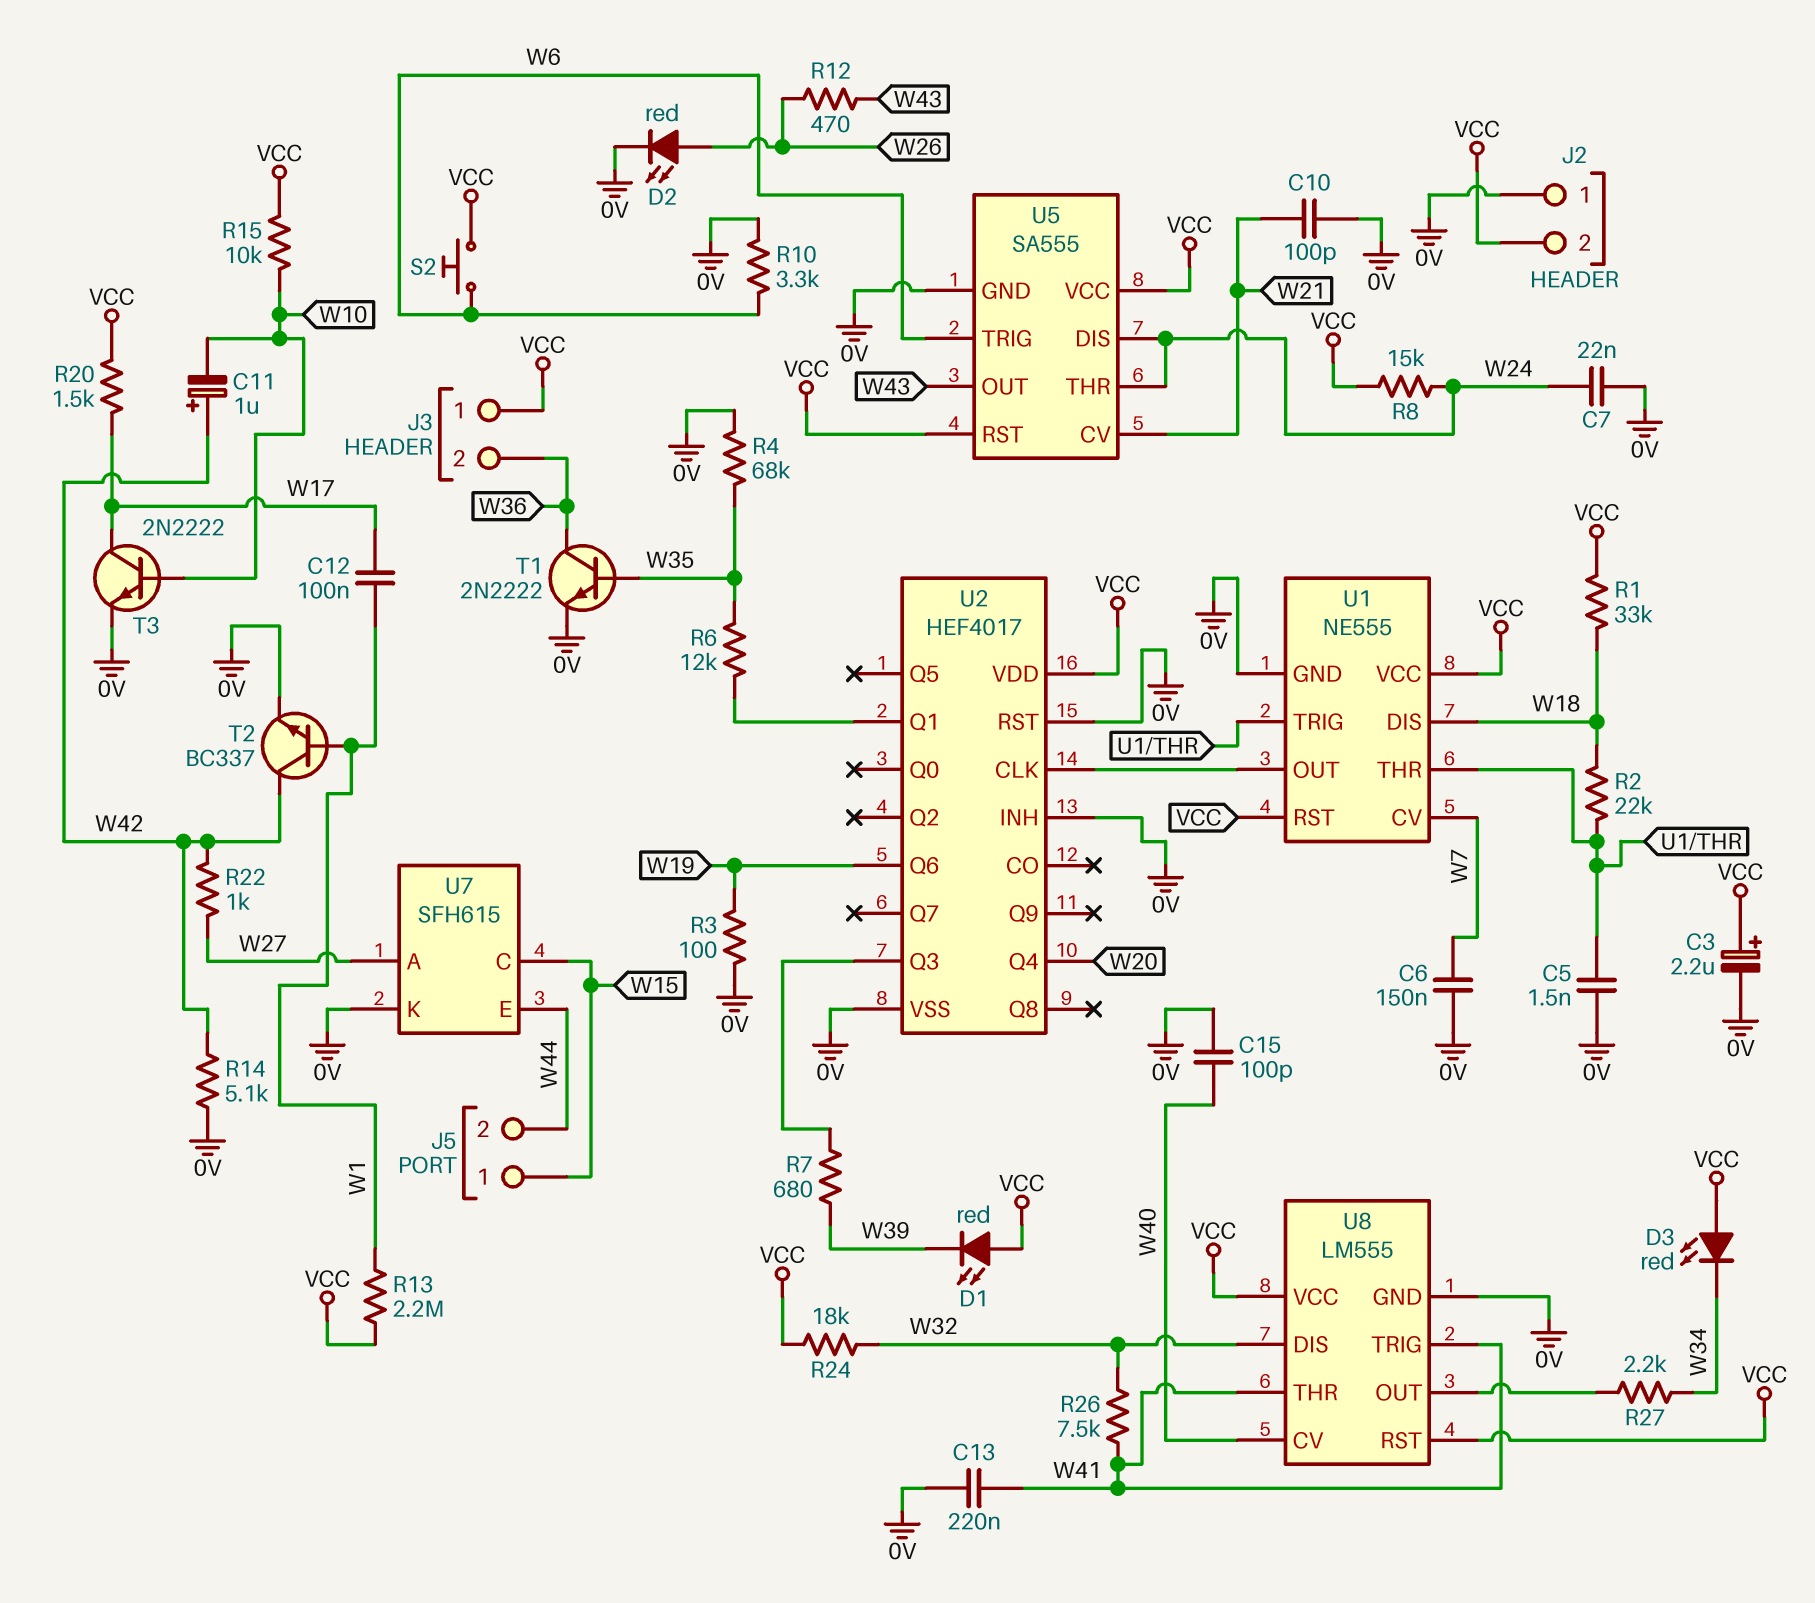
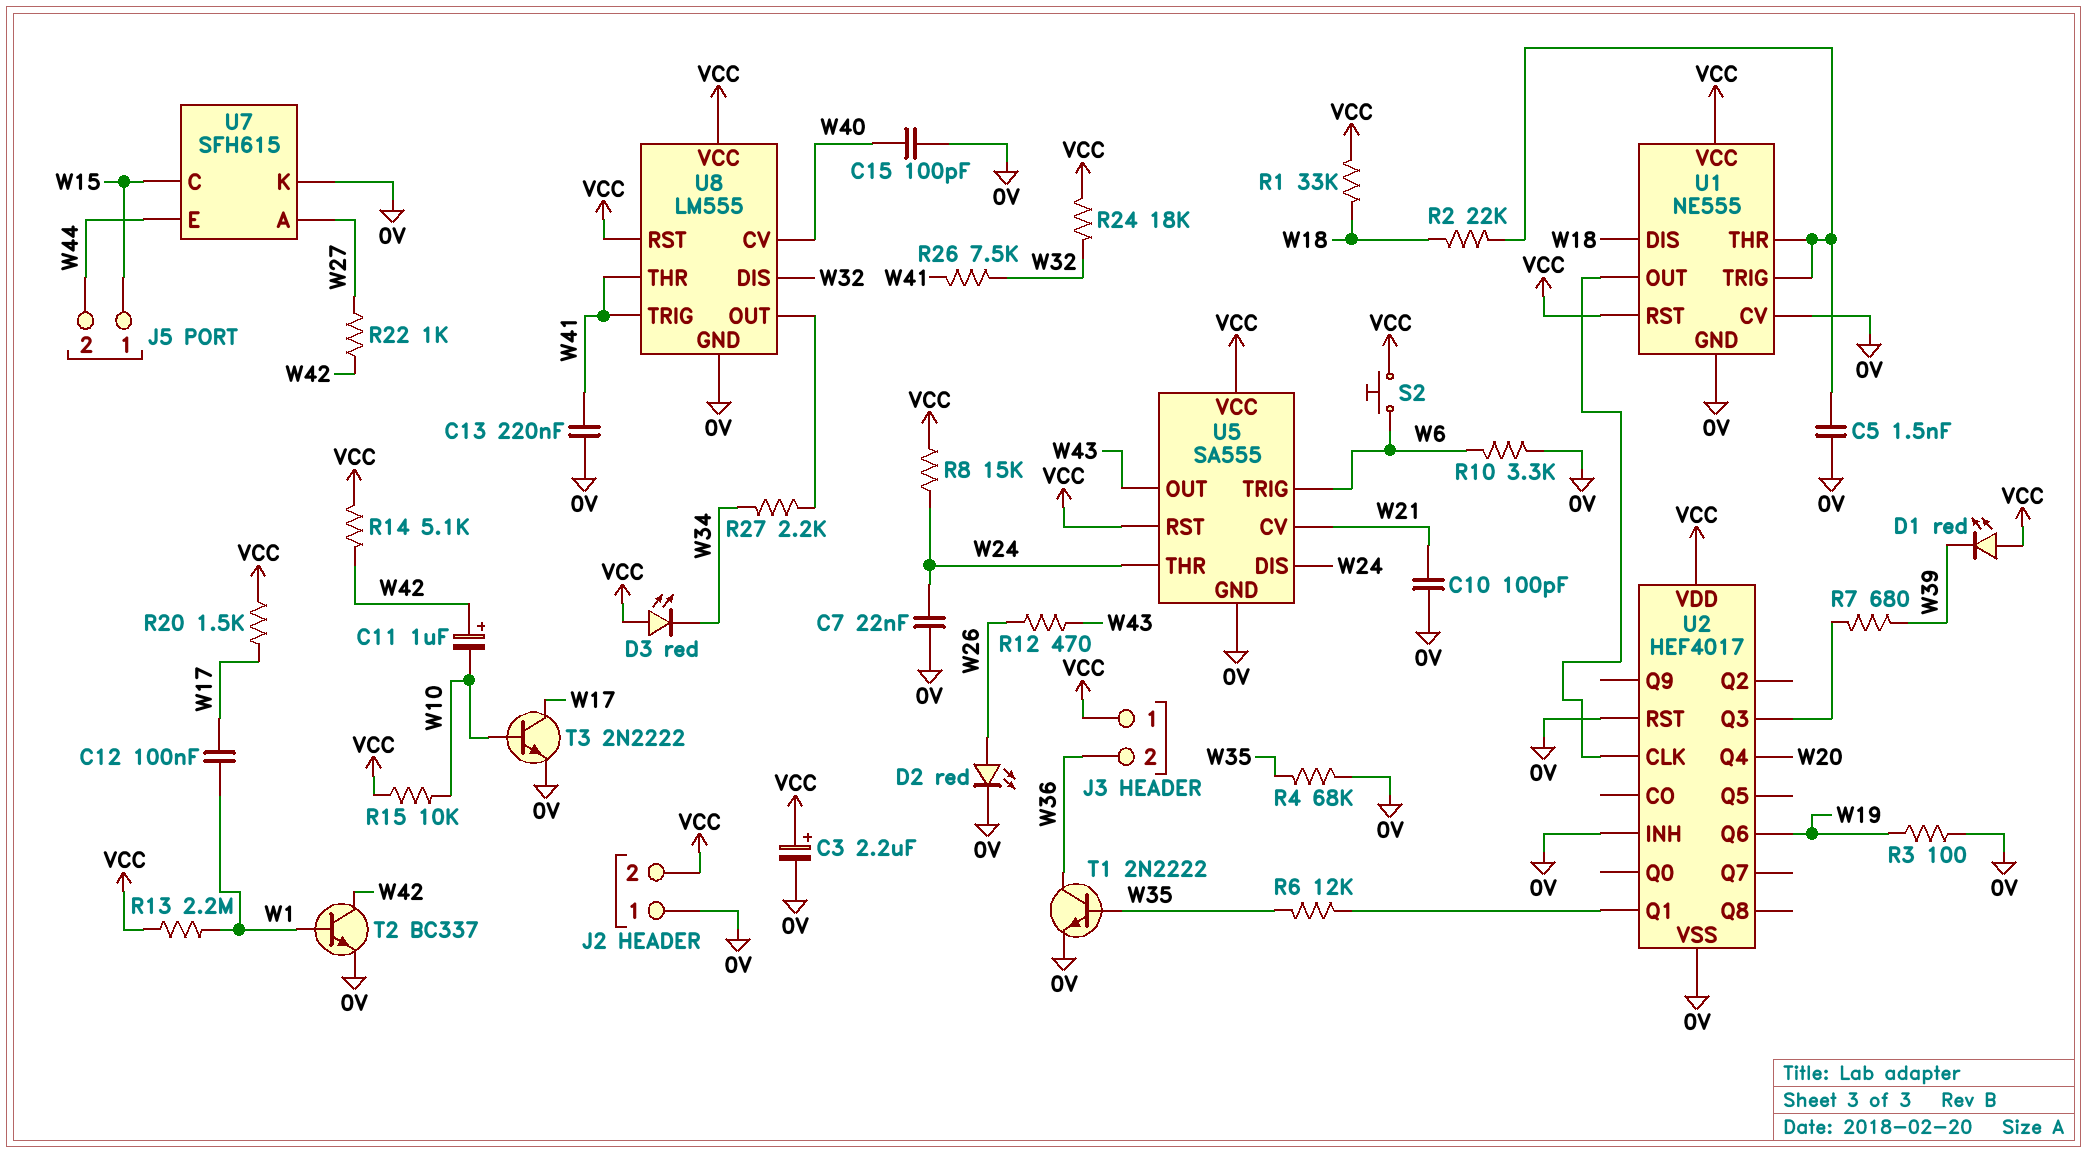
C6: 150nF (0V, W7) -> none
R14: 5.1k (0V, W42) -> 5.1k (VCC, W42)
U1 pin CV: W7 -> 0V

